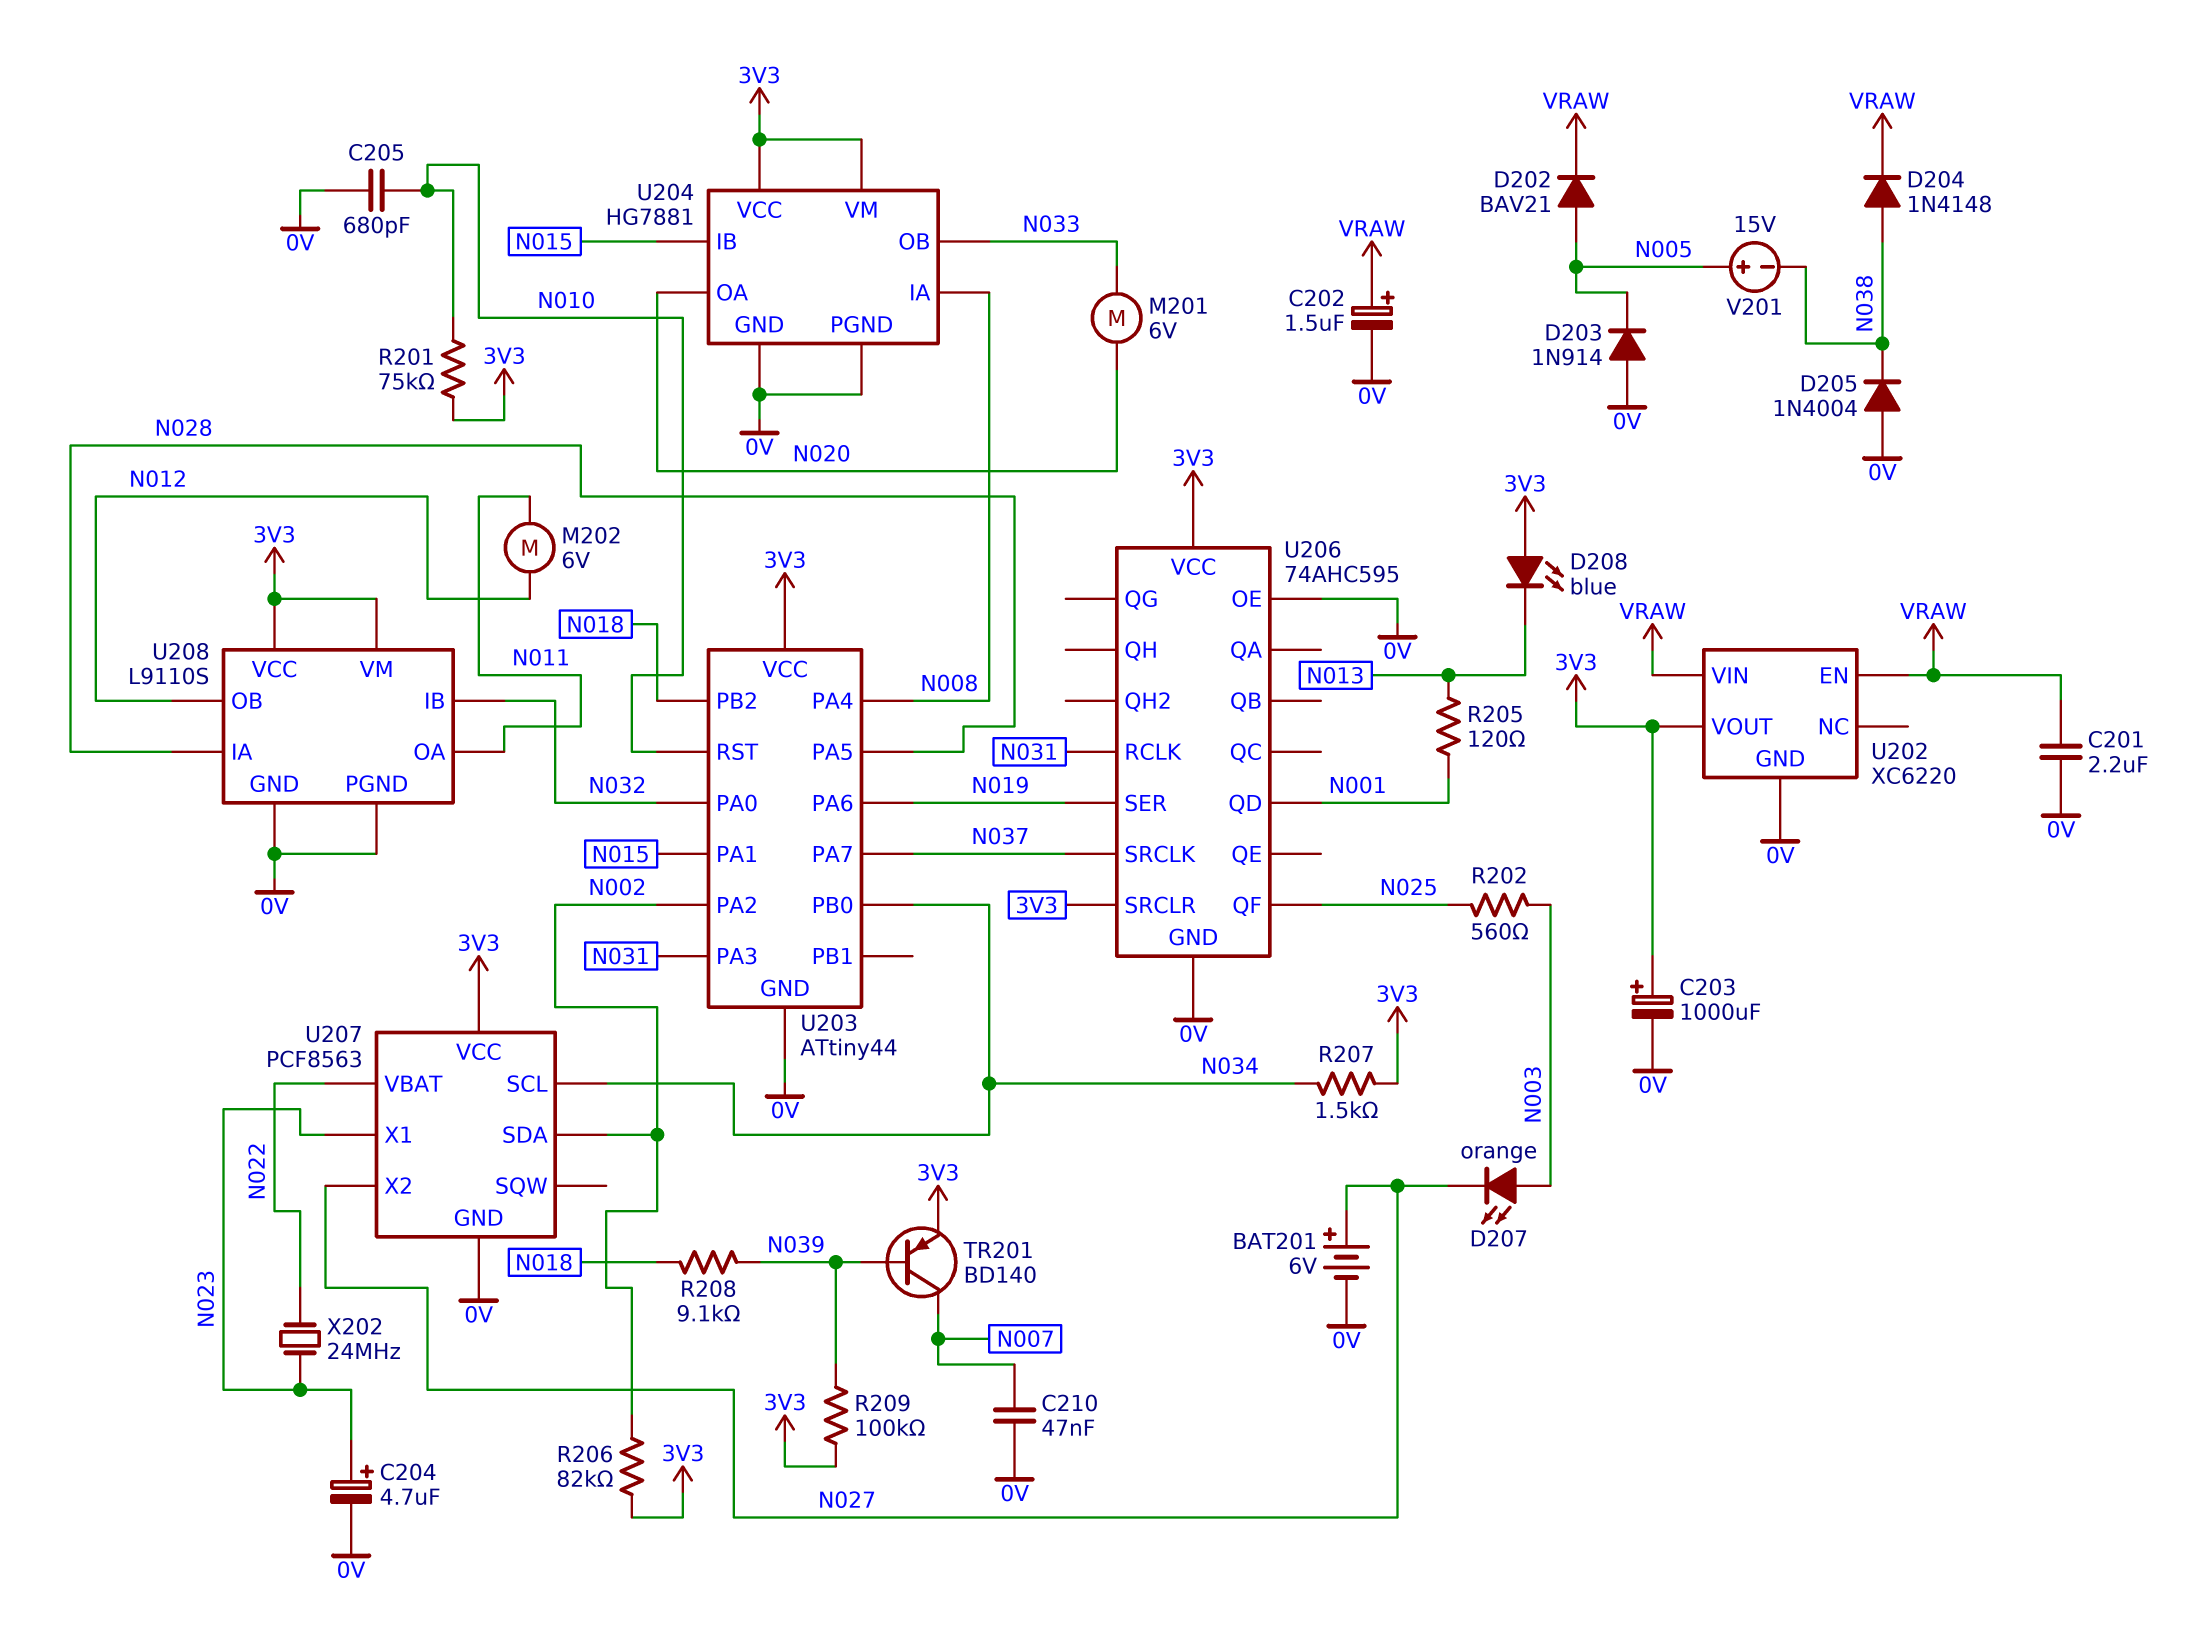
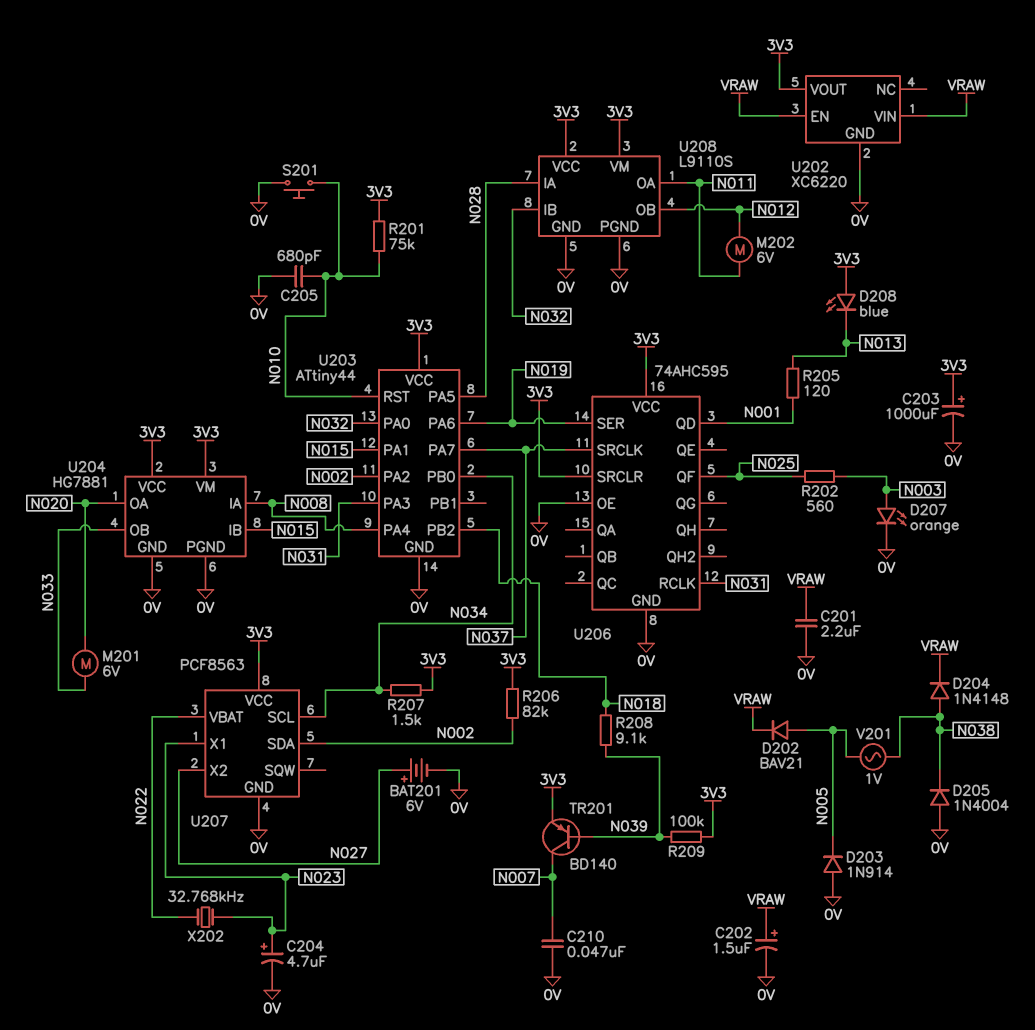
D207: LED orange (A N003, K N027) -> LED orange (A N003, K 0V)
S201: none -> button (0V, N010)
V201: 15V (plus N005, minus N038) -> AC 1V (N005, N038)
X202: 24MHz (N022, N023) -> 32.768kHz (N022, N023)

